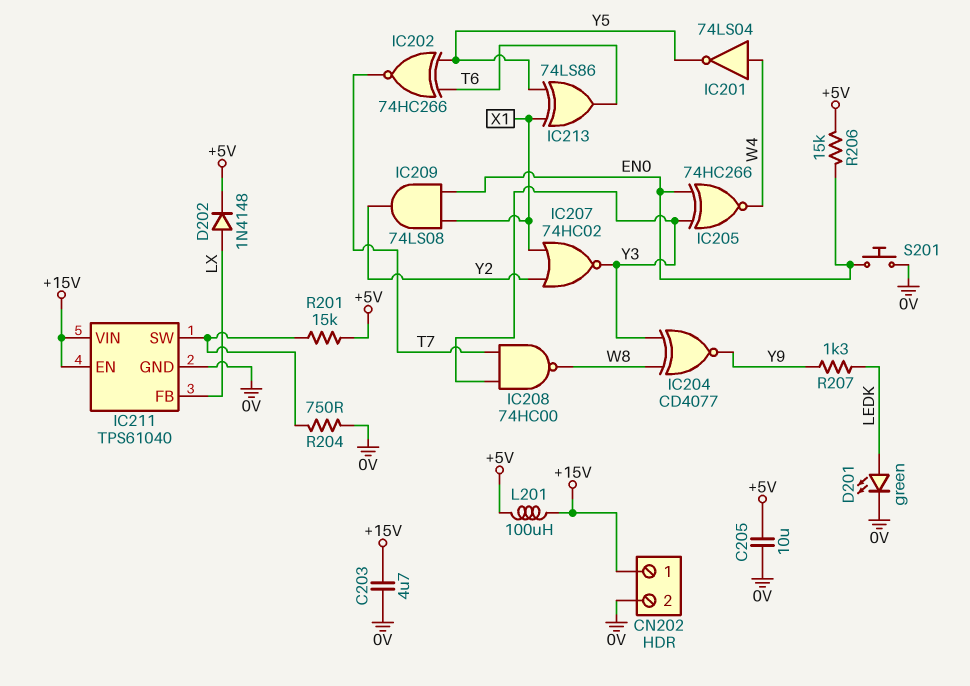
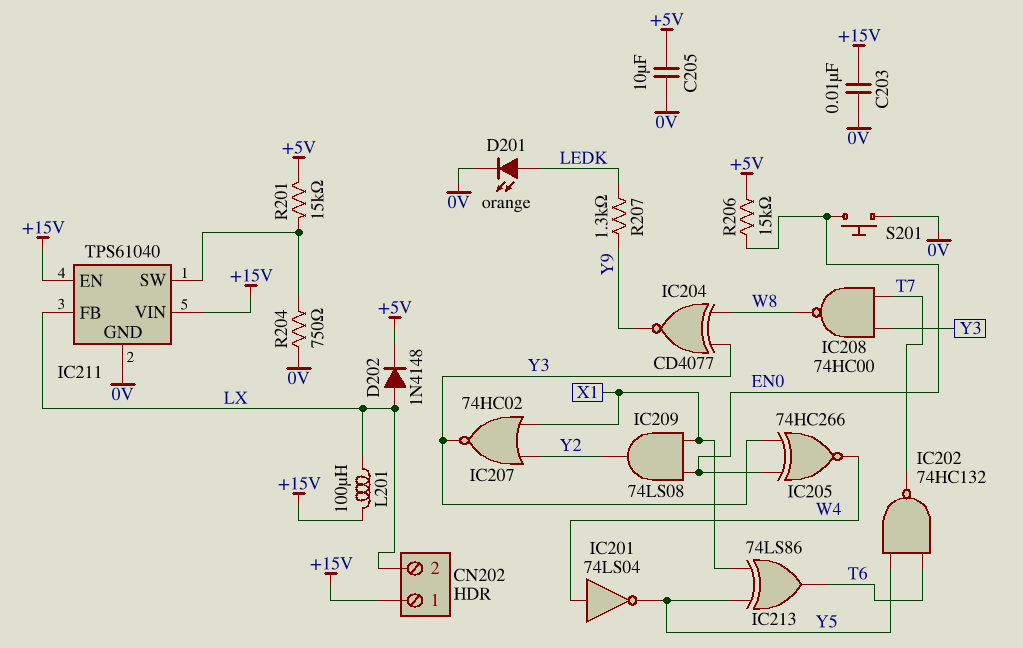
C203: 4.7uF (+15V, 0V) -> 10nF (+15V, 0V)
CN202 pin 2: 0V -> LX
D201: LED green (A LEDK, K 0V) -> LED orange (A LEDK, K 0V)
IC202: XNOR 74HC266 (in T6, in Y5, out T7) -> NAND 74HC132 (in T6, in Y5, out T7)
L201: 100uH (+5V, +15V) -> 100uH (+15V, LX)

